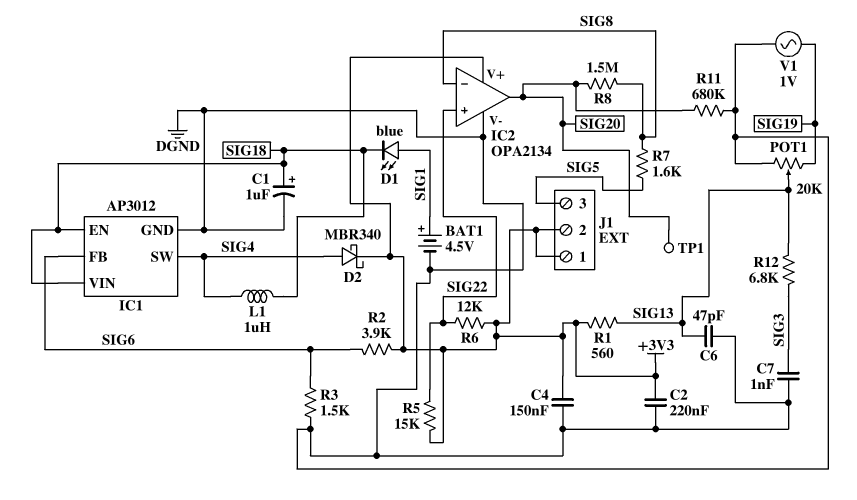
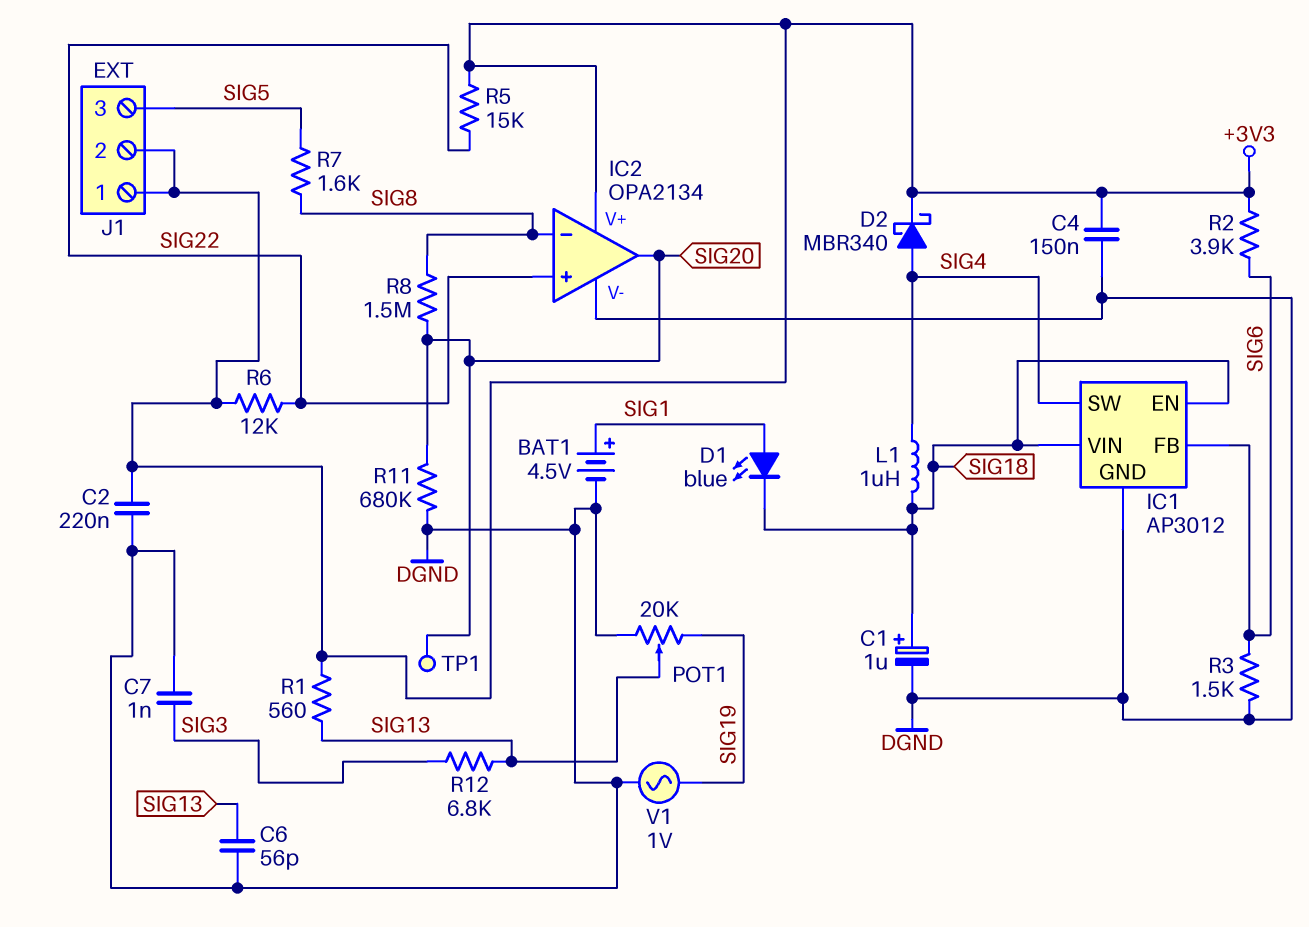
C6: 47pF (DGND, SIG13) -> 56pF (DGND, SIG13)

